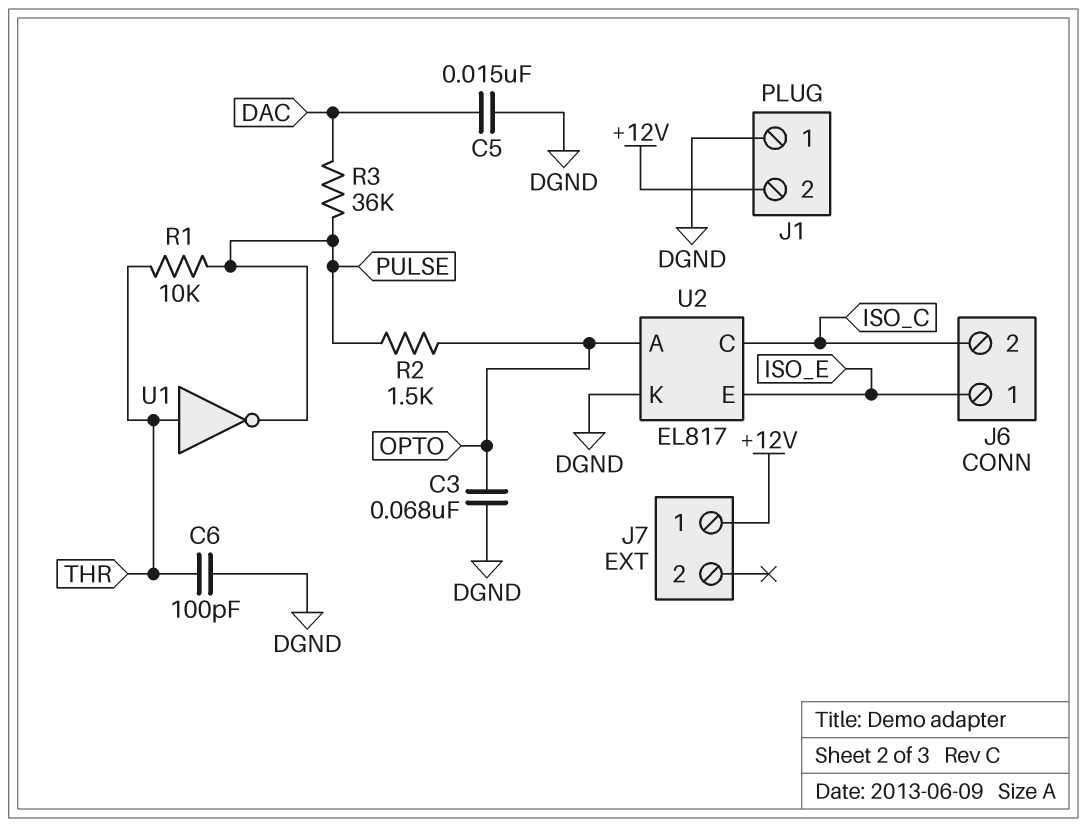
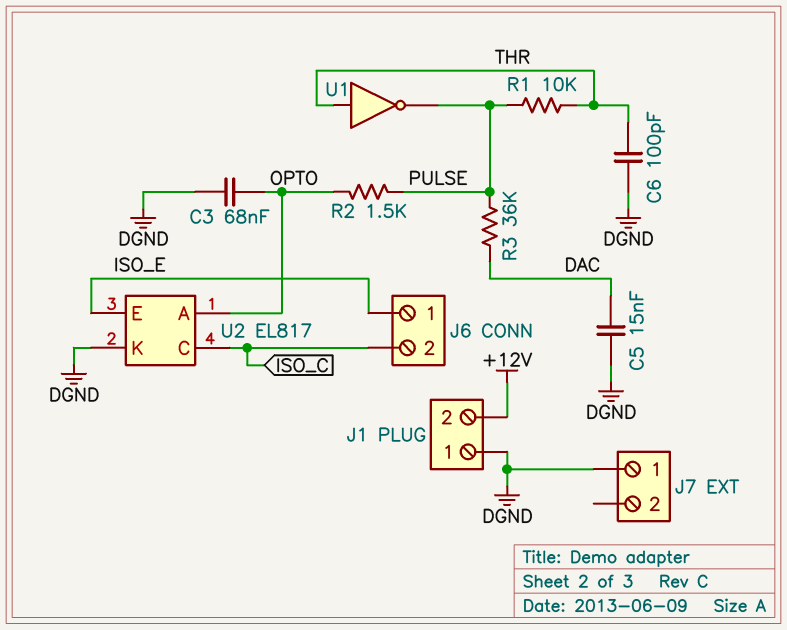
J7 pin 1: +12V -> DGND

